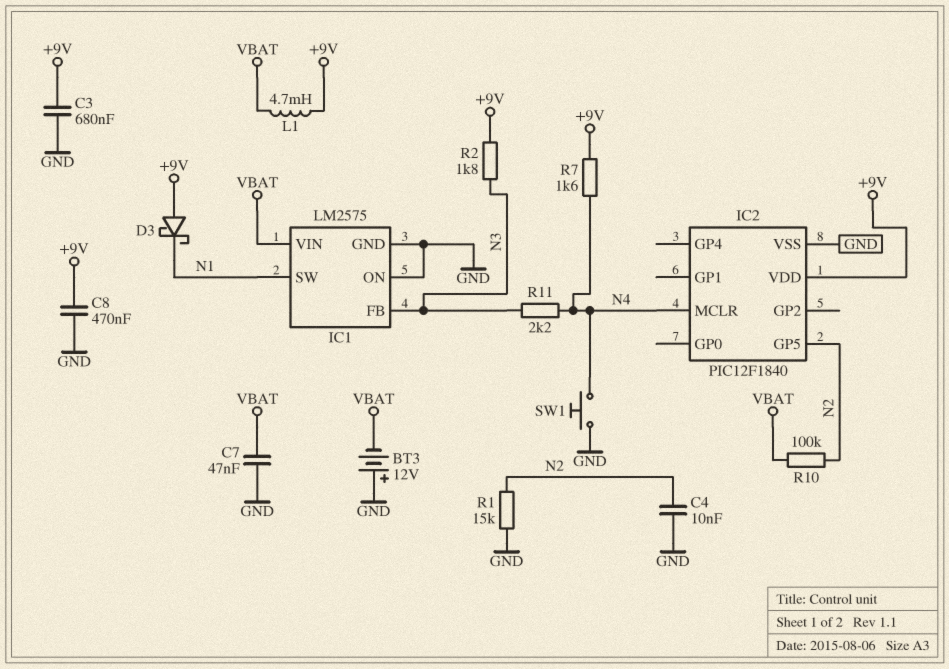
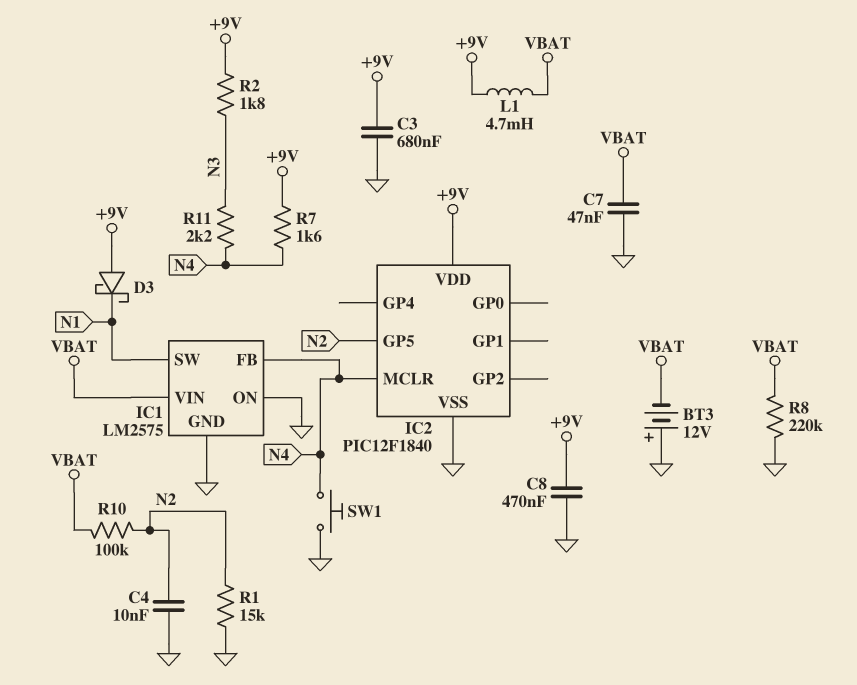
IC1 pin FB: N3 -> N4
R8: none -> 220k (GND, VBAT)

